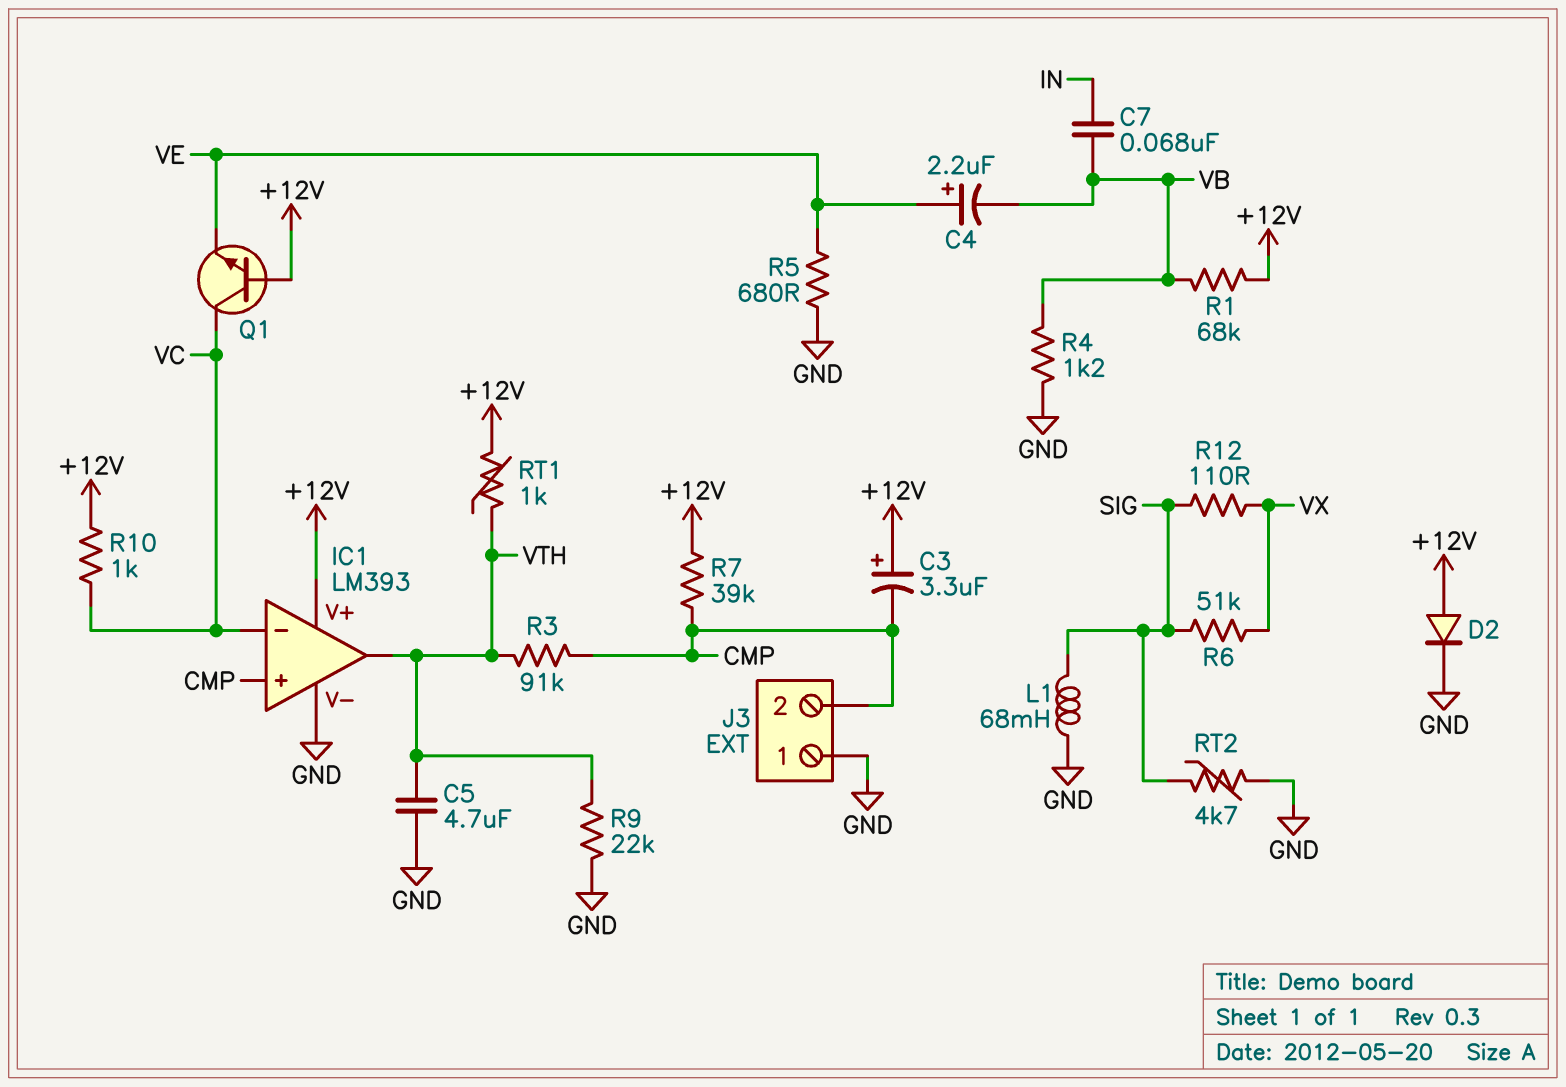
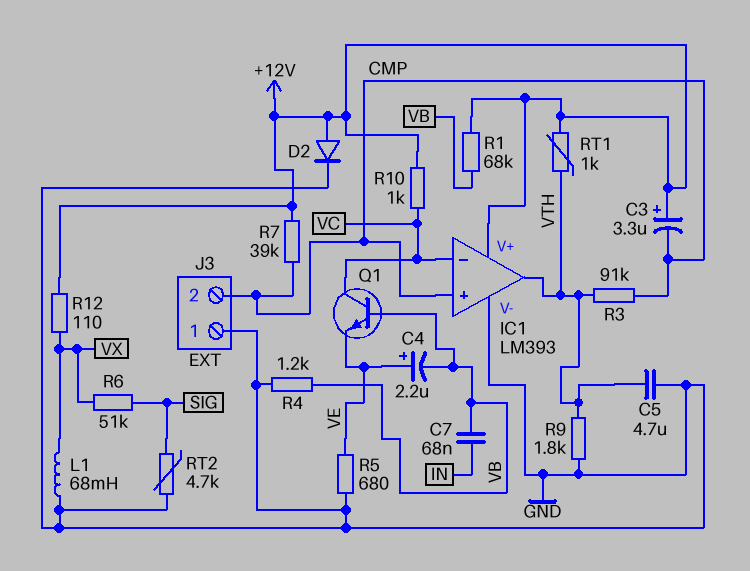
L1: 68mH (GND, SIG) -> 68mH (GND, VX)
Q1: NPN (B +12V, C VC, E VE) -> NPN (B VB, C VC, E VE)
R9: 22k (GND, VTH) -> 1.8k (GND, VTH)
R12: 110 (SIG, VX) -> 110 (+12V, VX)

